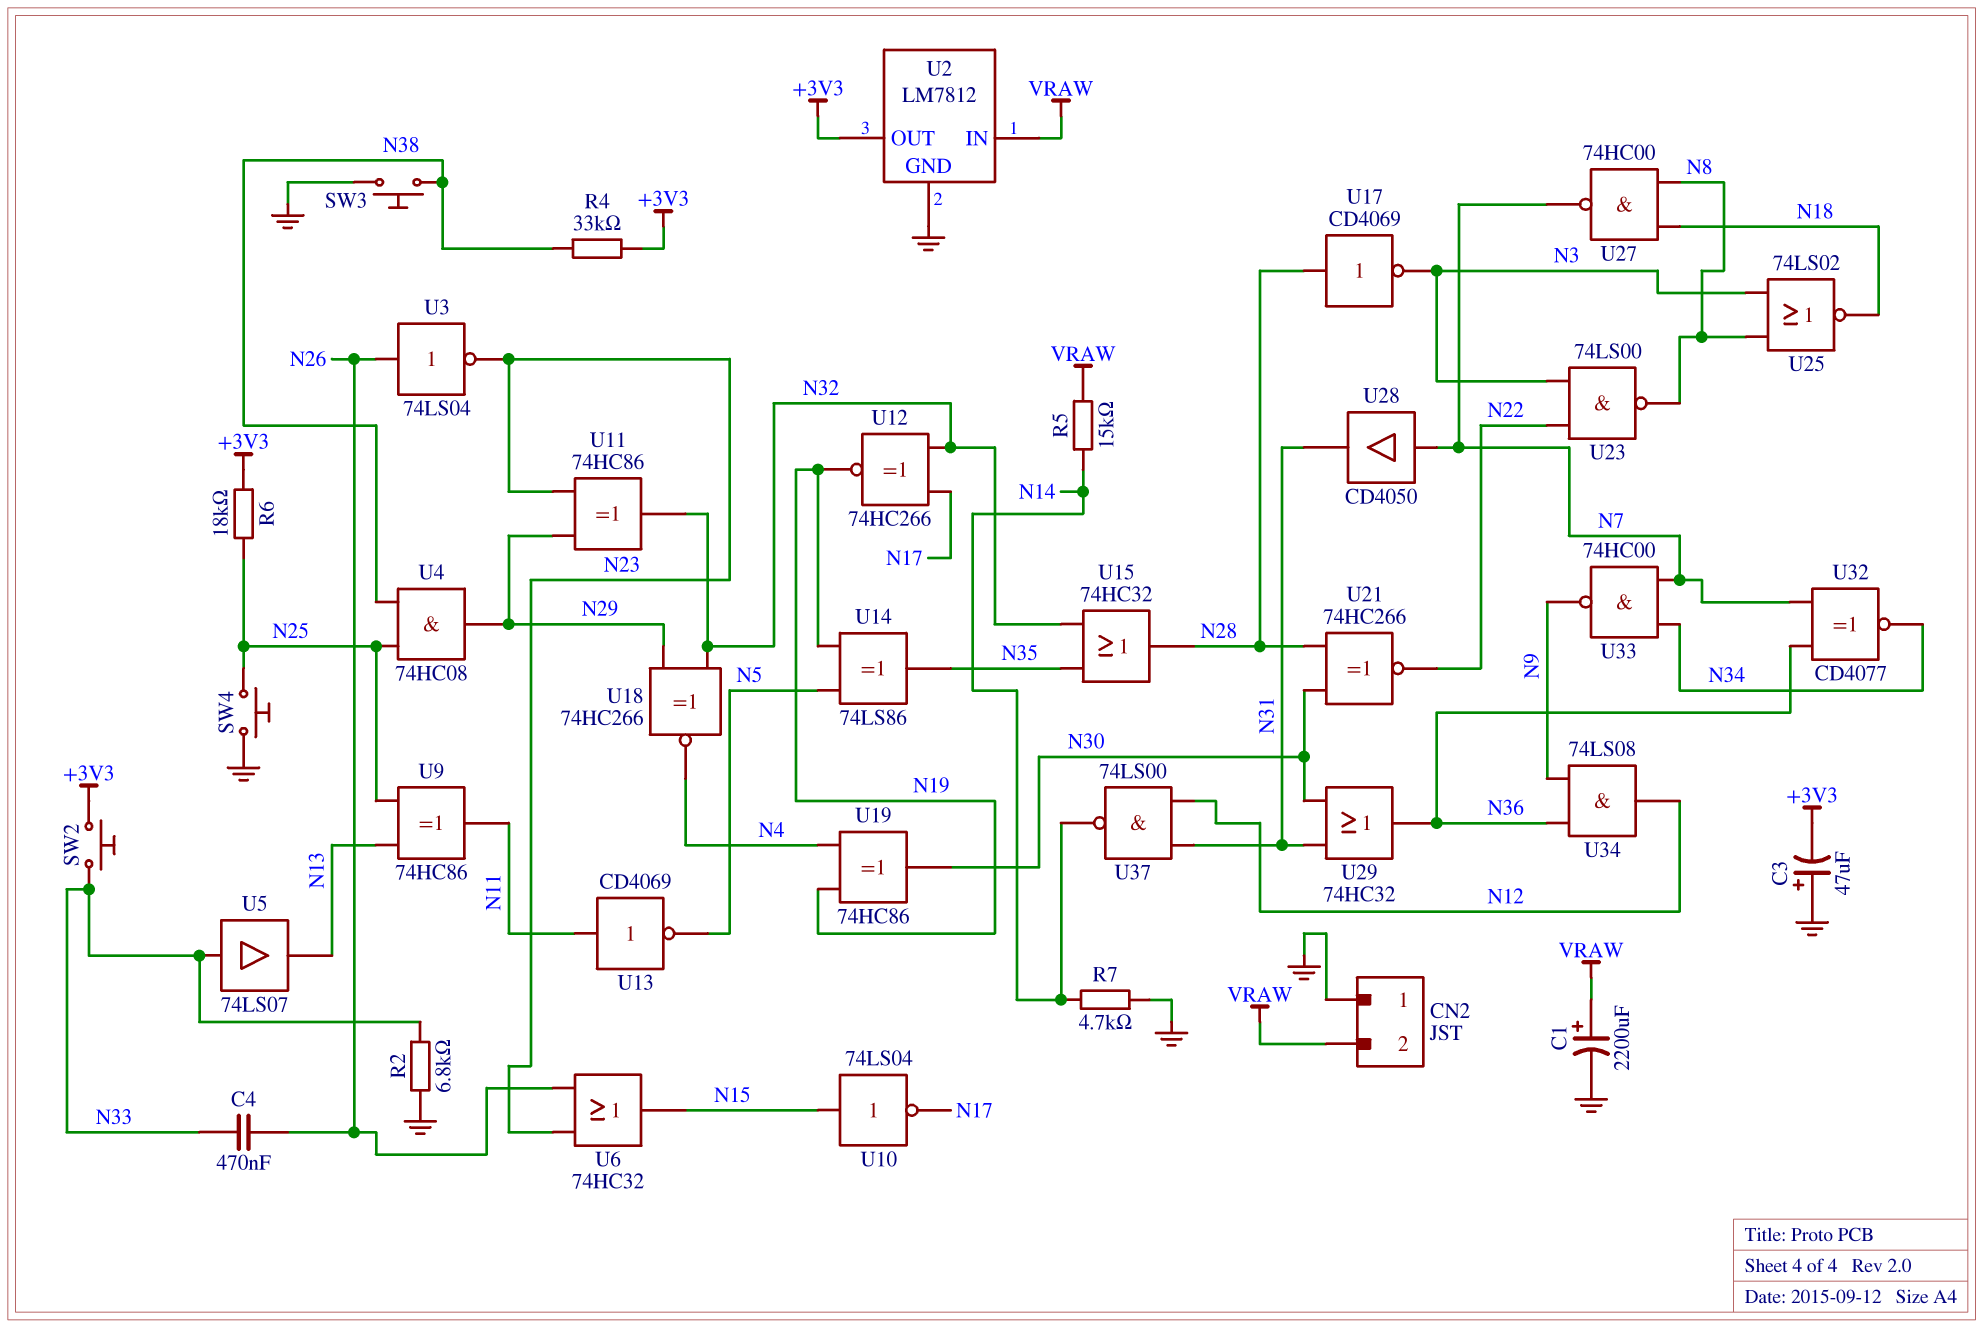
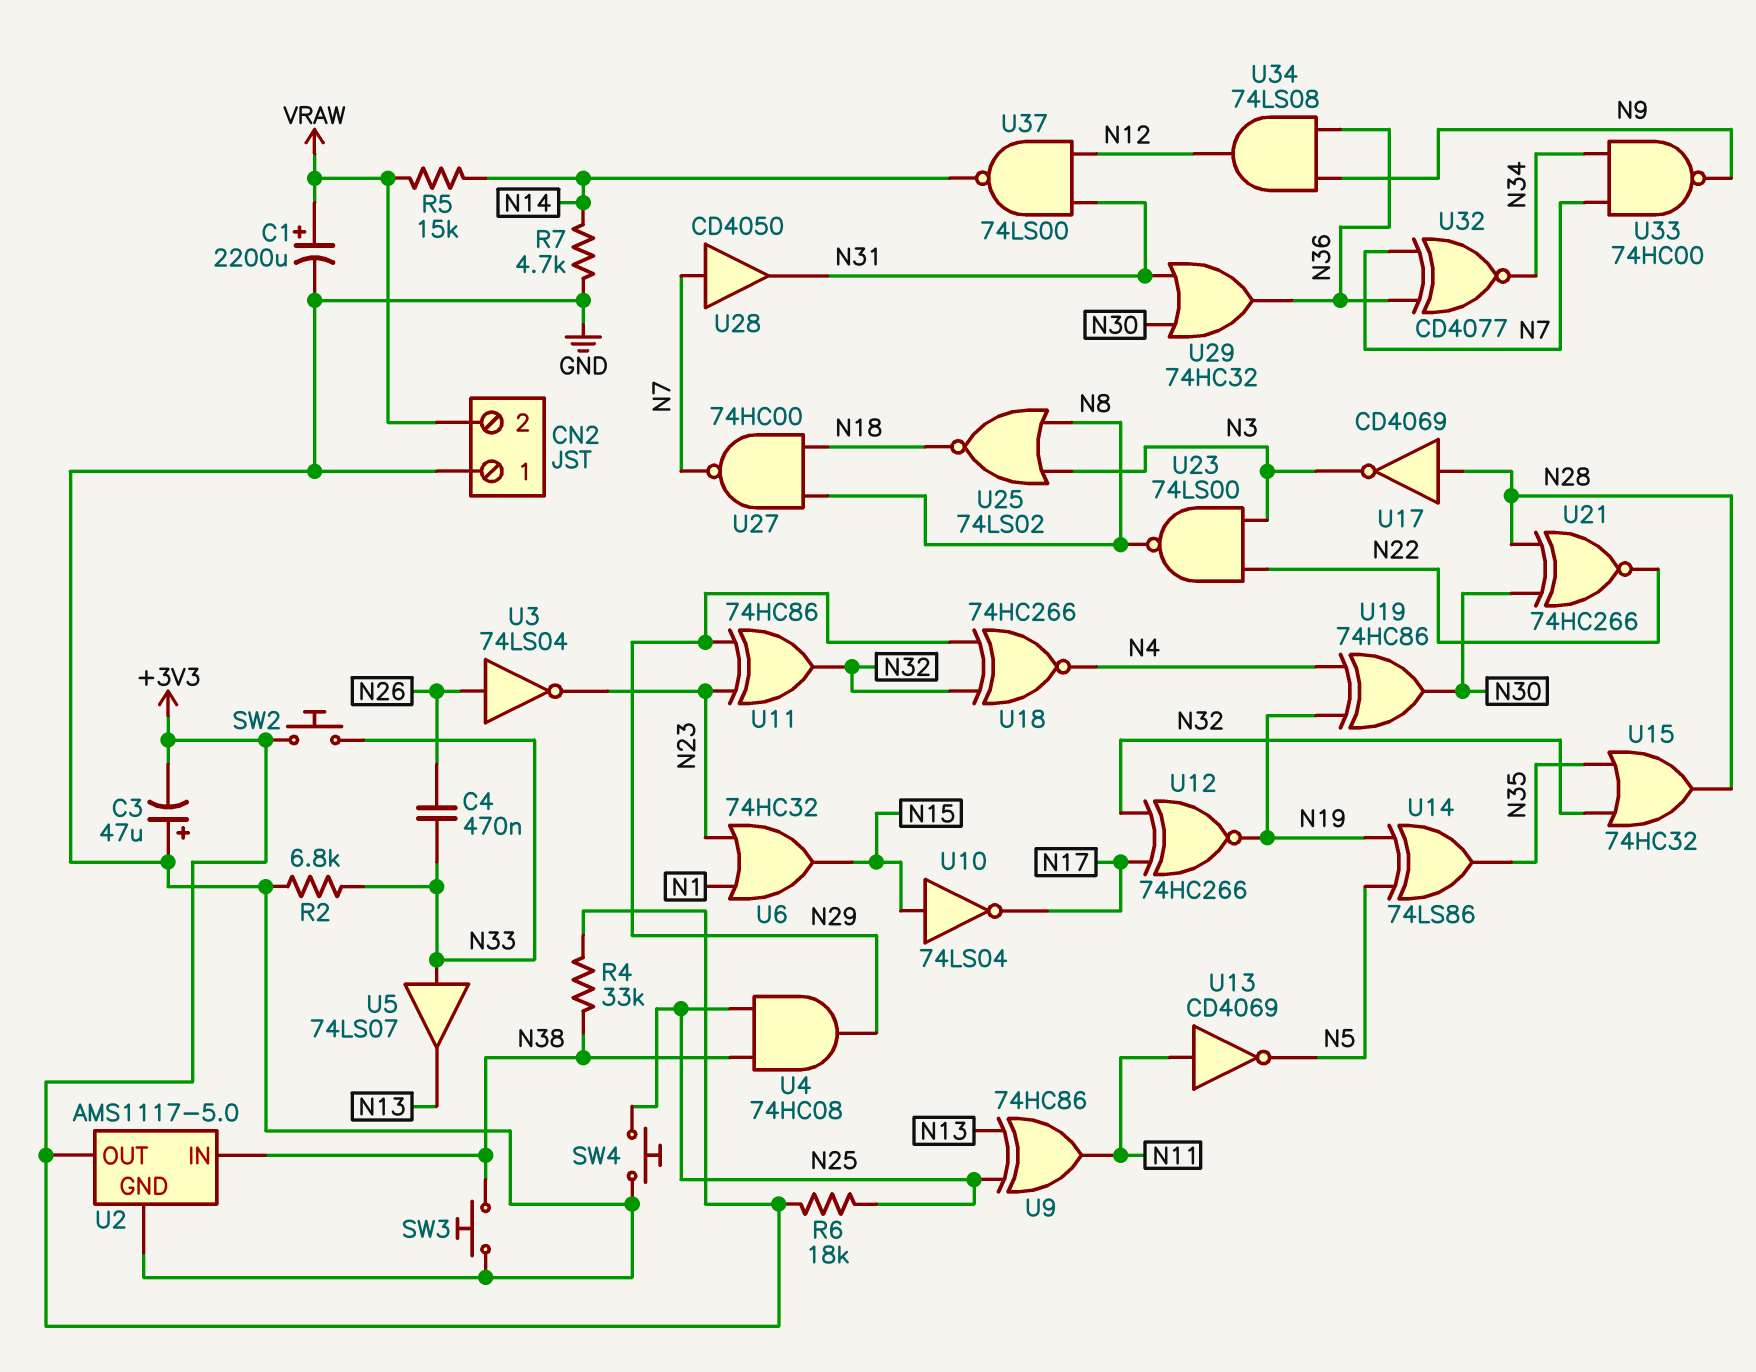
U2: LM7812 -> AMS1117-5.0
U2 pin IN: VRAW -> N38
U6: OR 74HC32 (in N23, in N26, out N15) -> OR 74HC32 (in N1, in N23, out N15)

